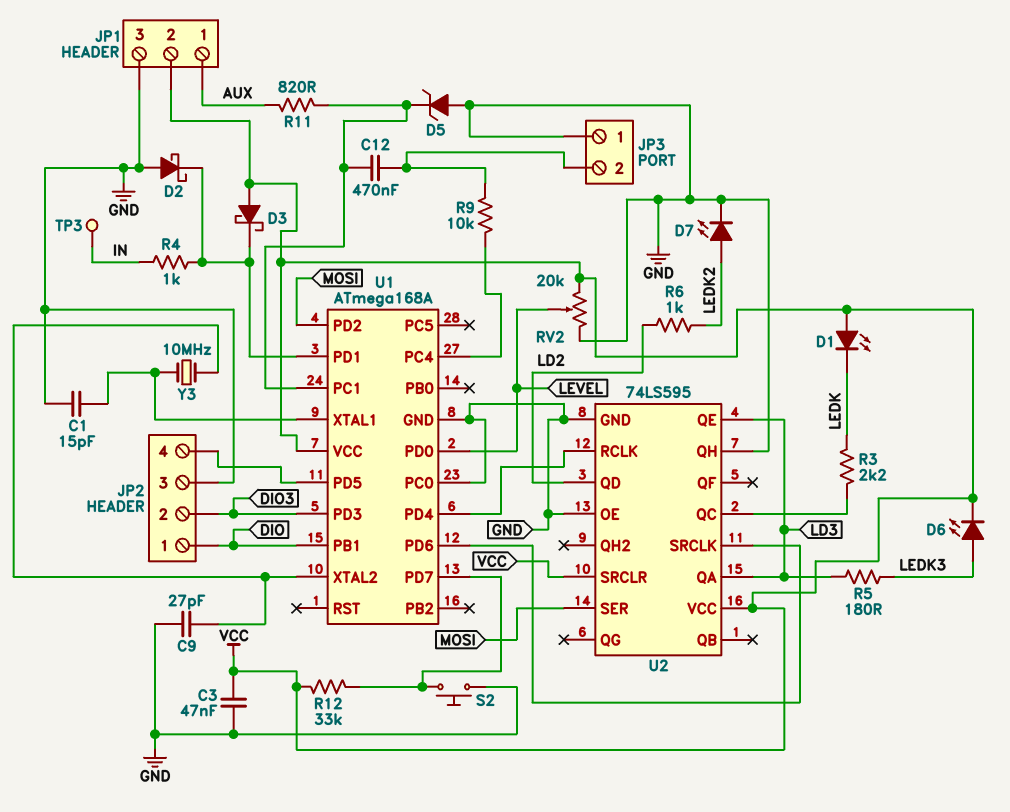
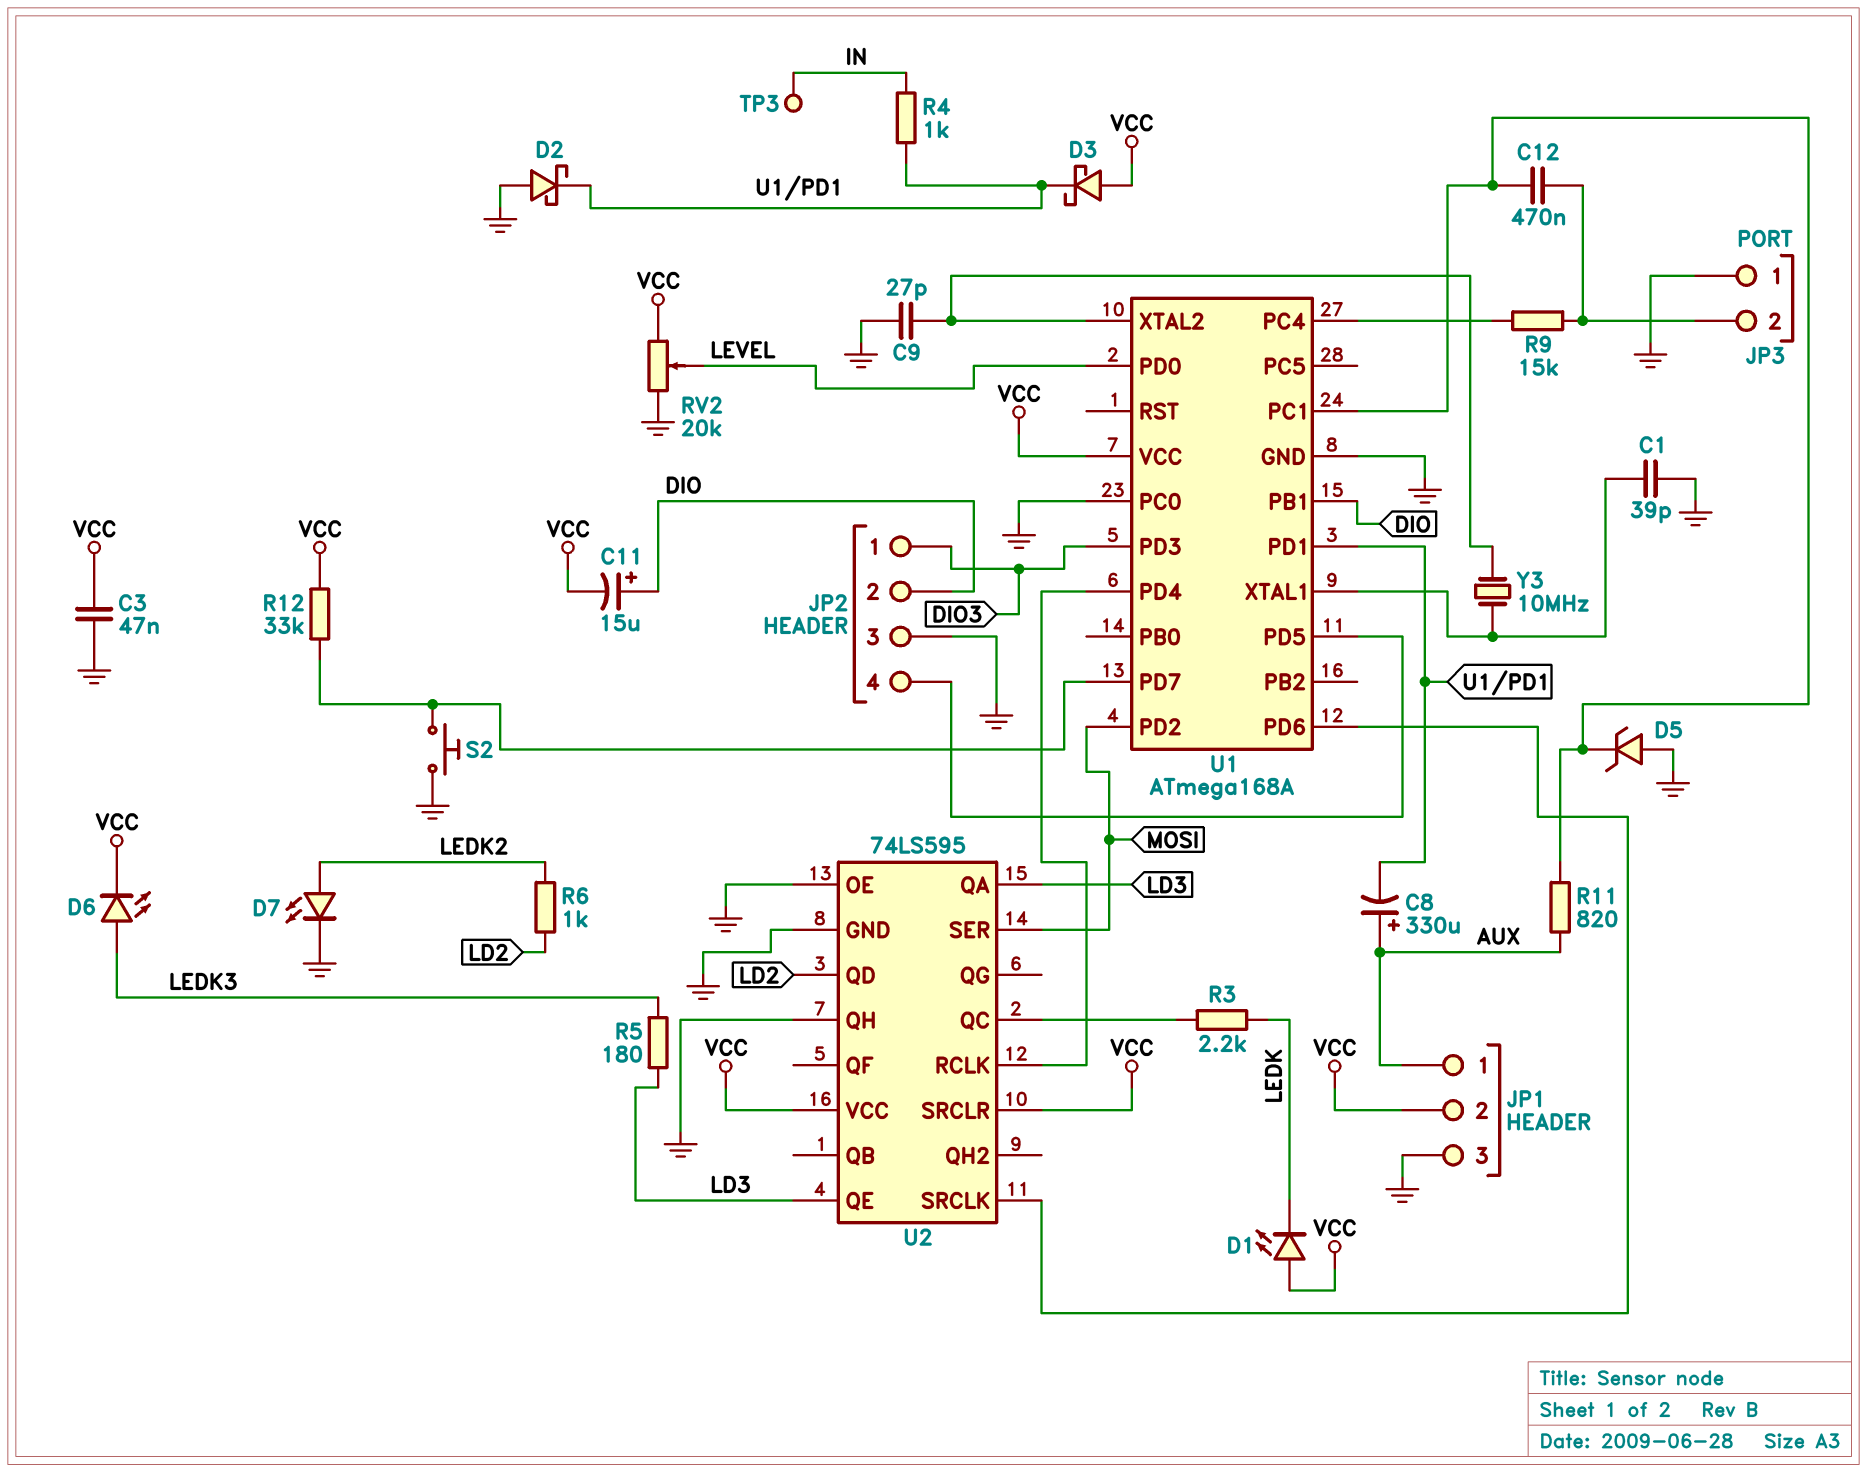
C1: 15pF (GND, U1/XTAL1) -> 39pF (GND, U1/XTAL1)
C8: none -> 330uF (plus AUX, minus U1/PD1)
C11: none -> 15uF (plus DIO, minus VCC)
JP2 pin 1: DIO -> DIO3
JP2 pin 2: DIO3 -> DIO
R9: 10k (JP3/2, U1/PC4) -> 15k (JP3/2, U1/PC4)

